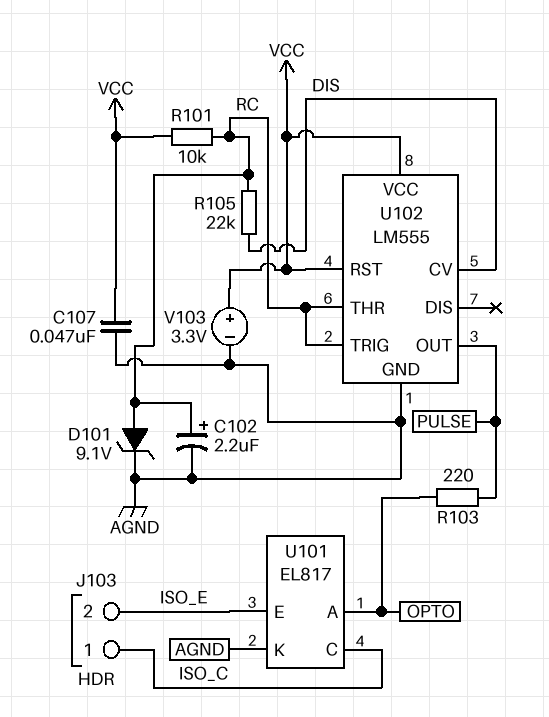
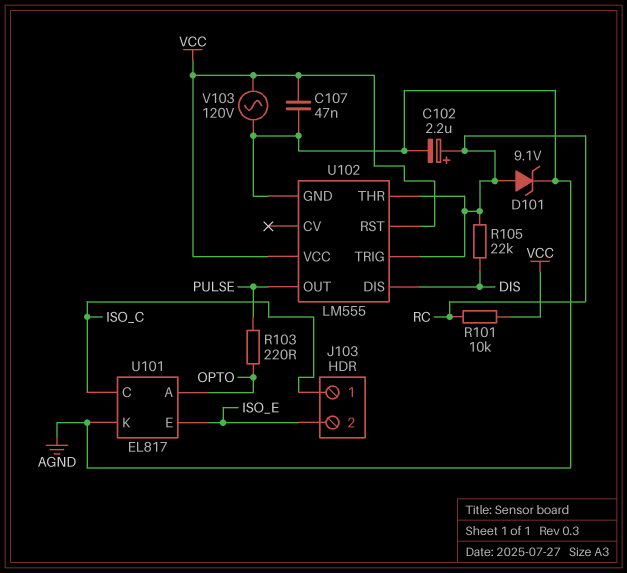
U102 pin CV: DIS -> none
U102 pin DIS: none -> DIS
V103: 3.3V (plus VCC, minus AGND) -> AC 120V (AGND, VCC)

